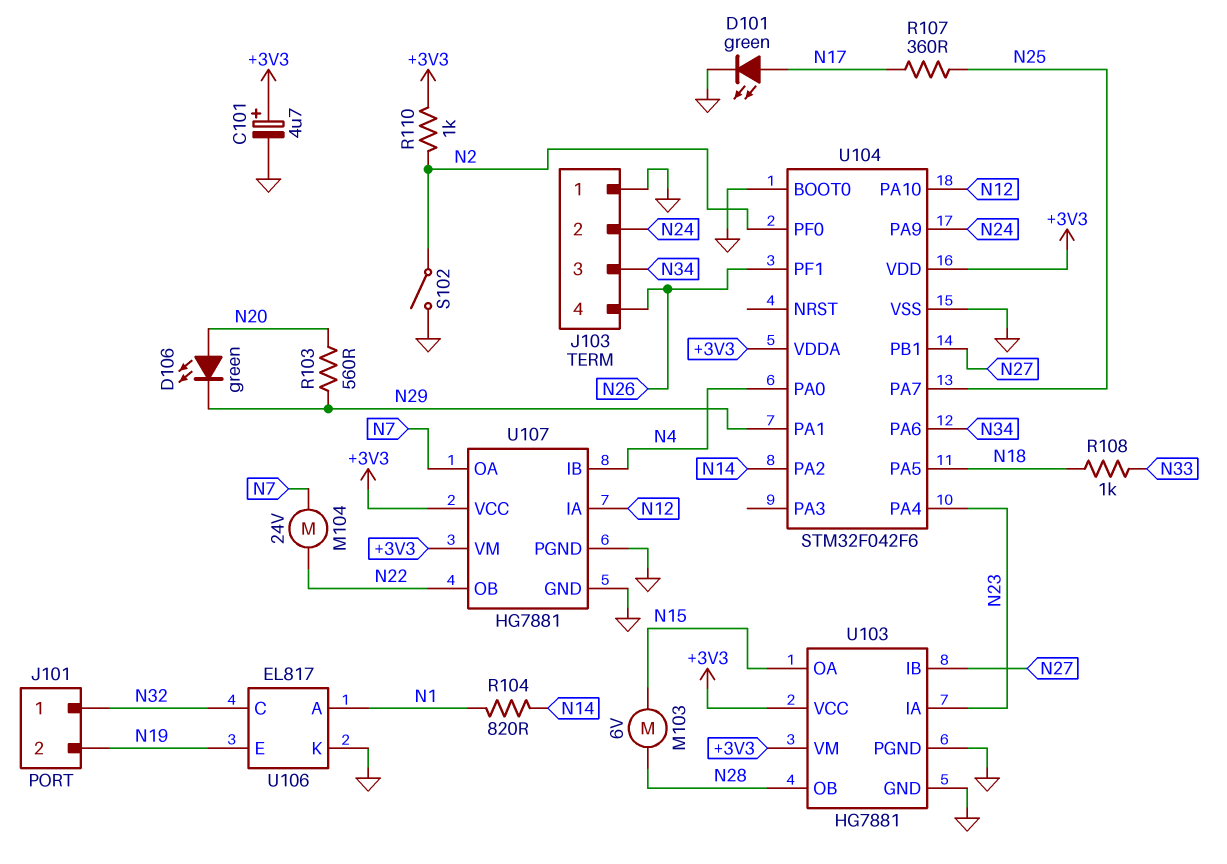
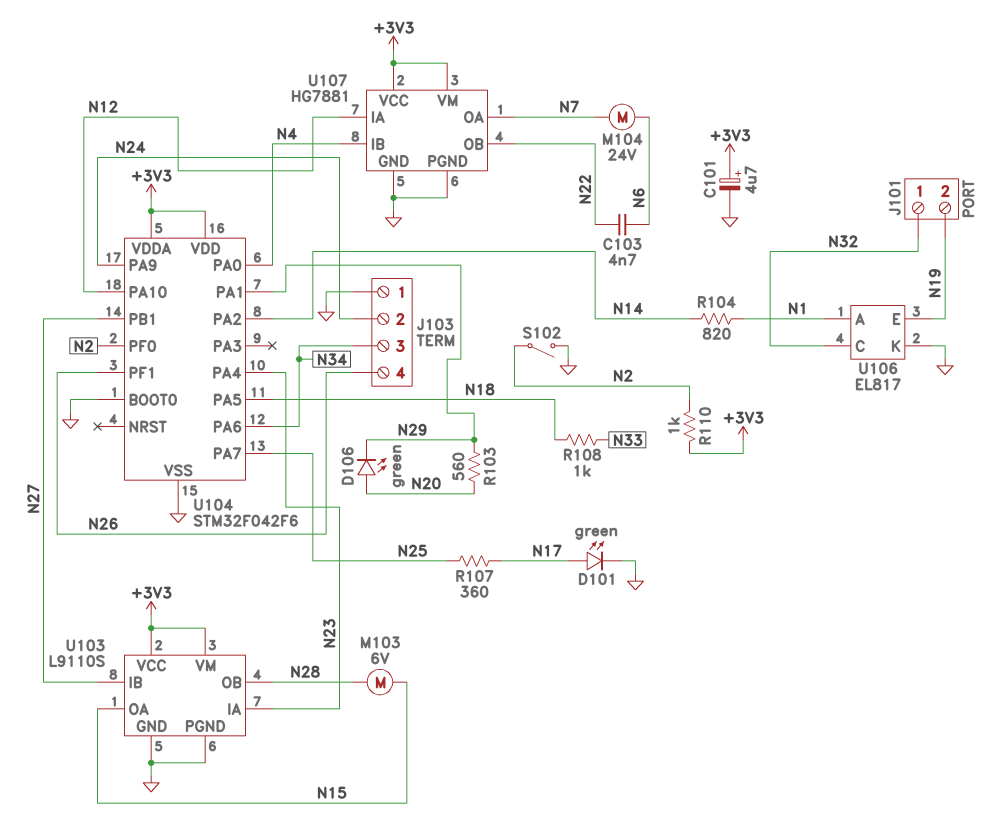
C103: none -> 4.7nF (N6, N22)
M104: motor 24V (N7, N22) -> motor 24V (N6, N7)
U103: HG7881 -> L9110S

